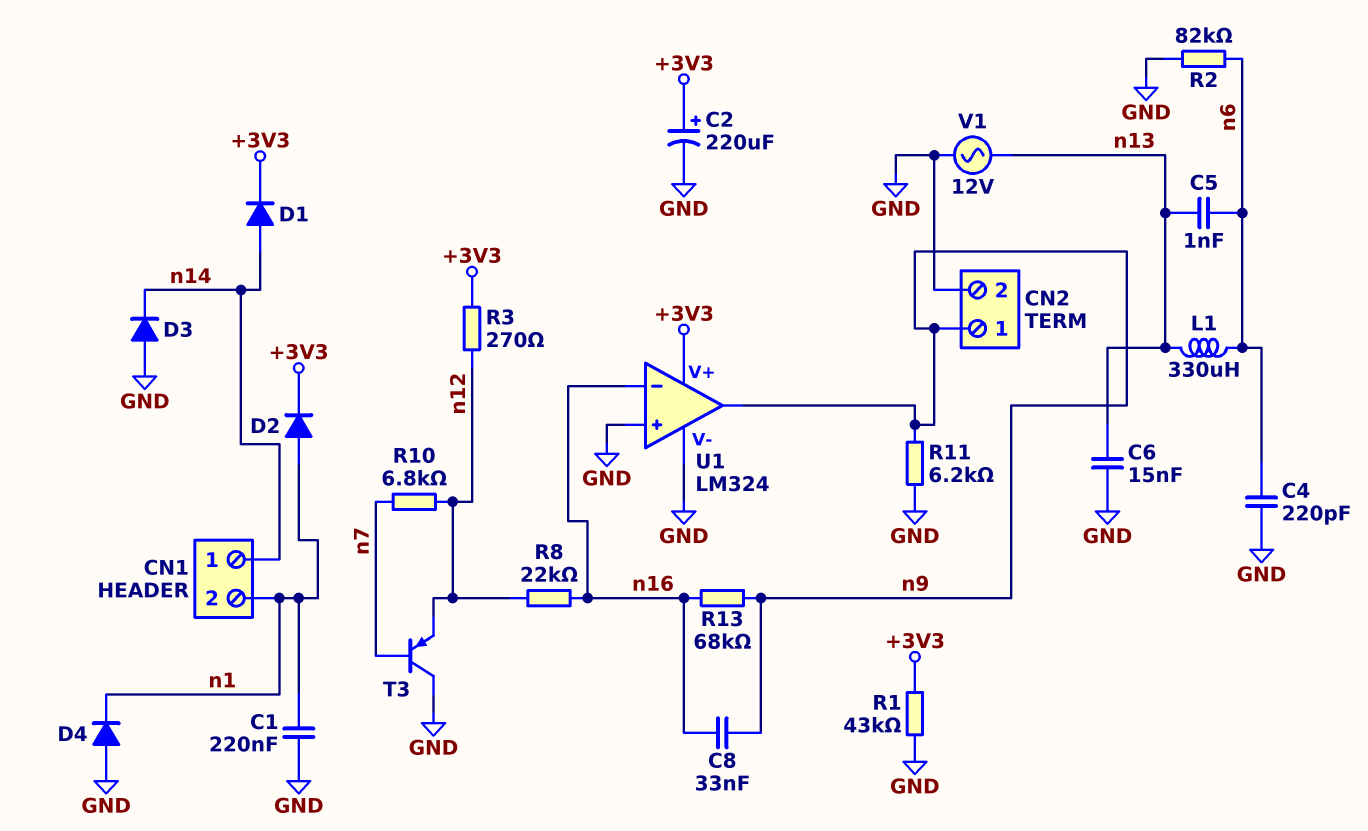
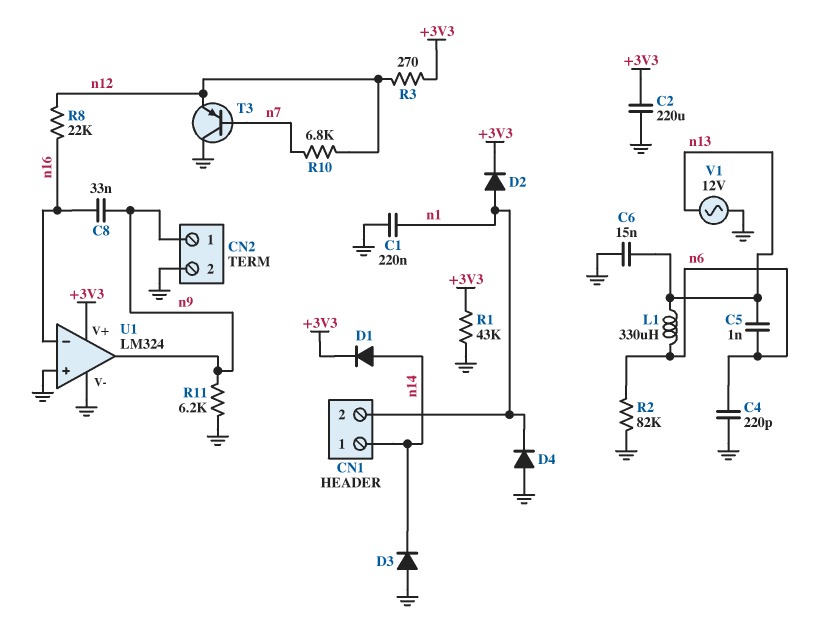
C2: 220uF (plus +3V3, minus GND) -> 220uF (+3V3, GND)
R13: 68k (n9, n16) -> none

